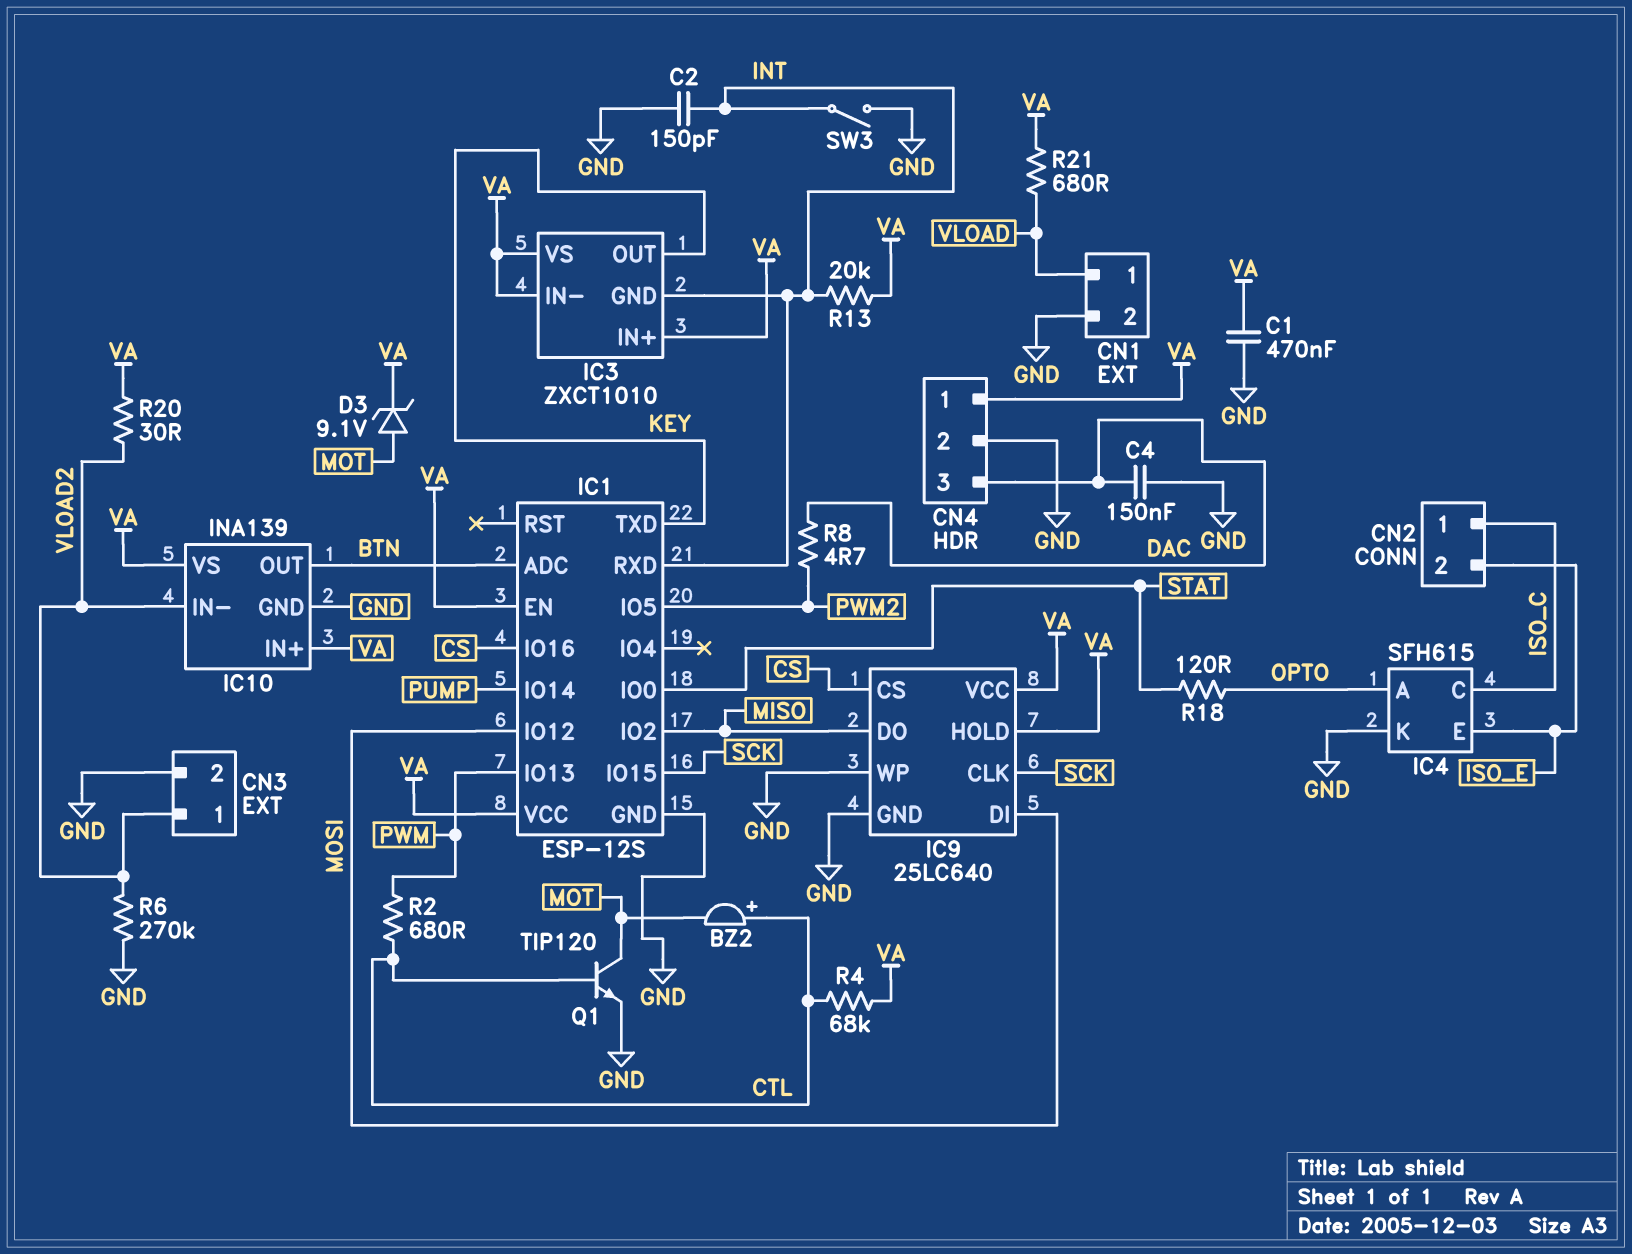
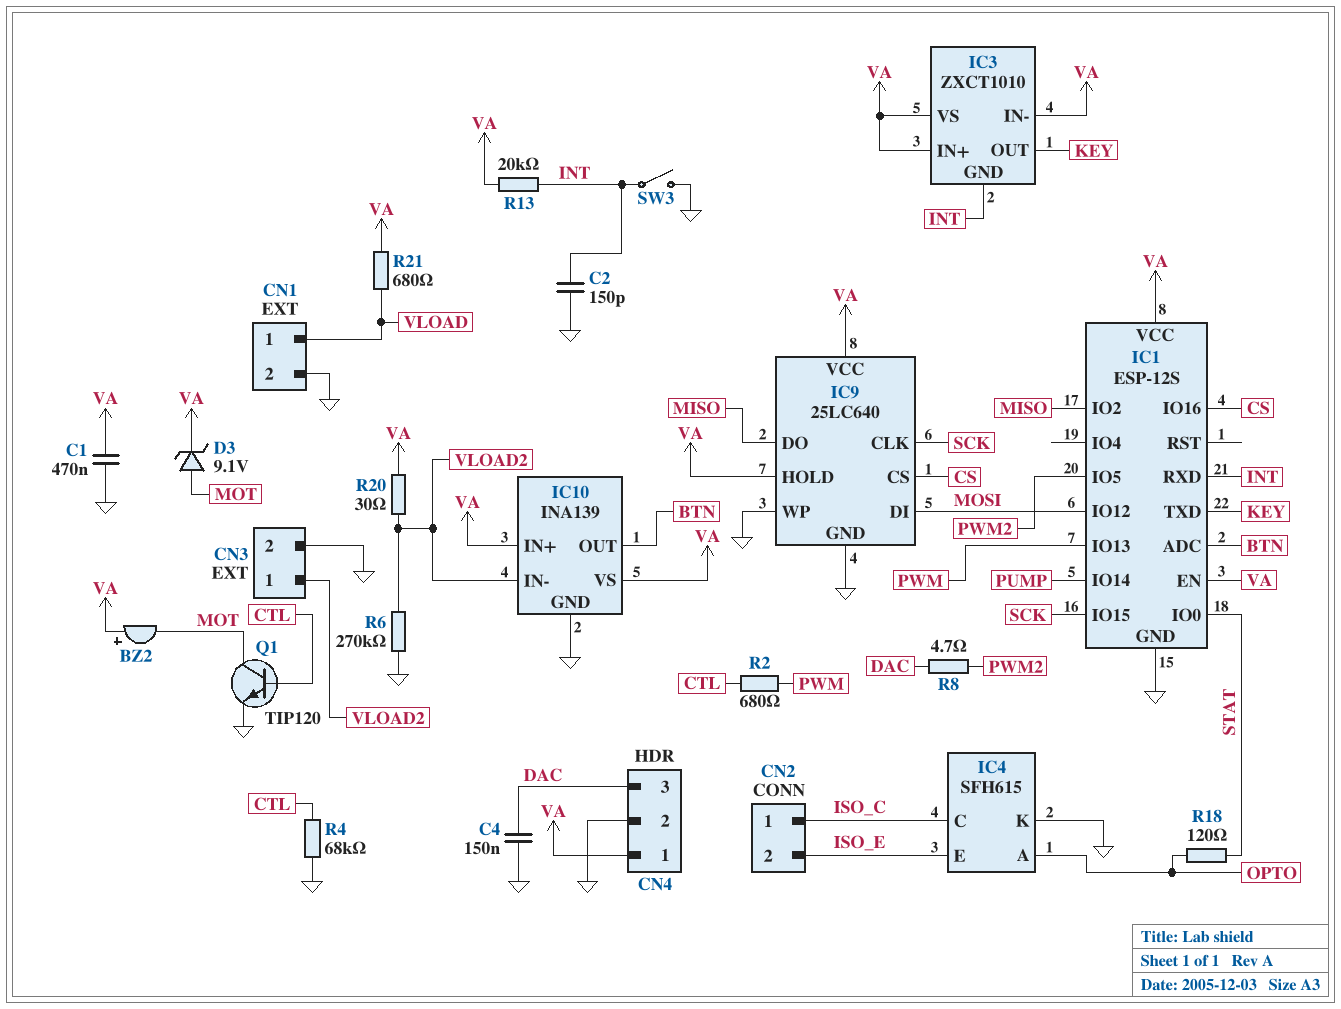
BZ2: buzzer (plus CTL, minus MOT) -> buzzer (plus VA, minus MOT)
R4: 68k (CTL, VA) -> 68k (CTL, GND)

